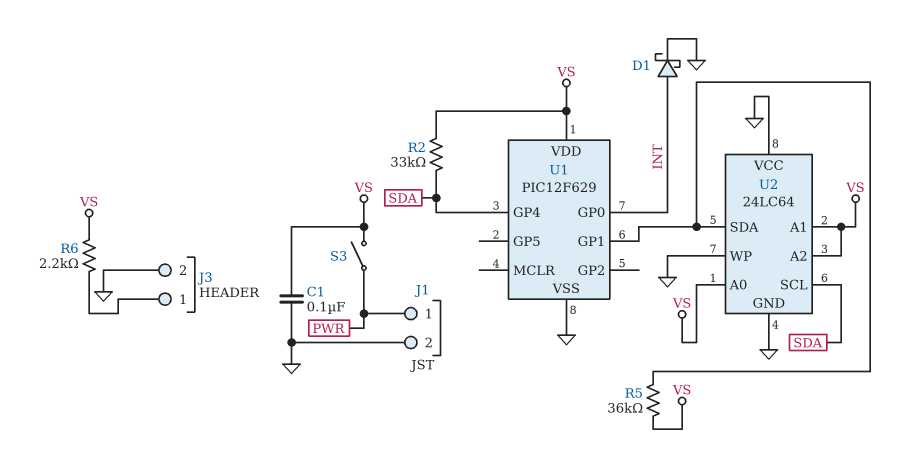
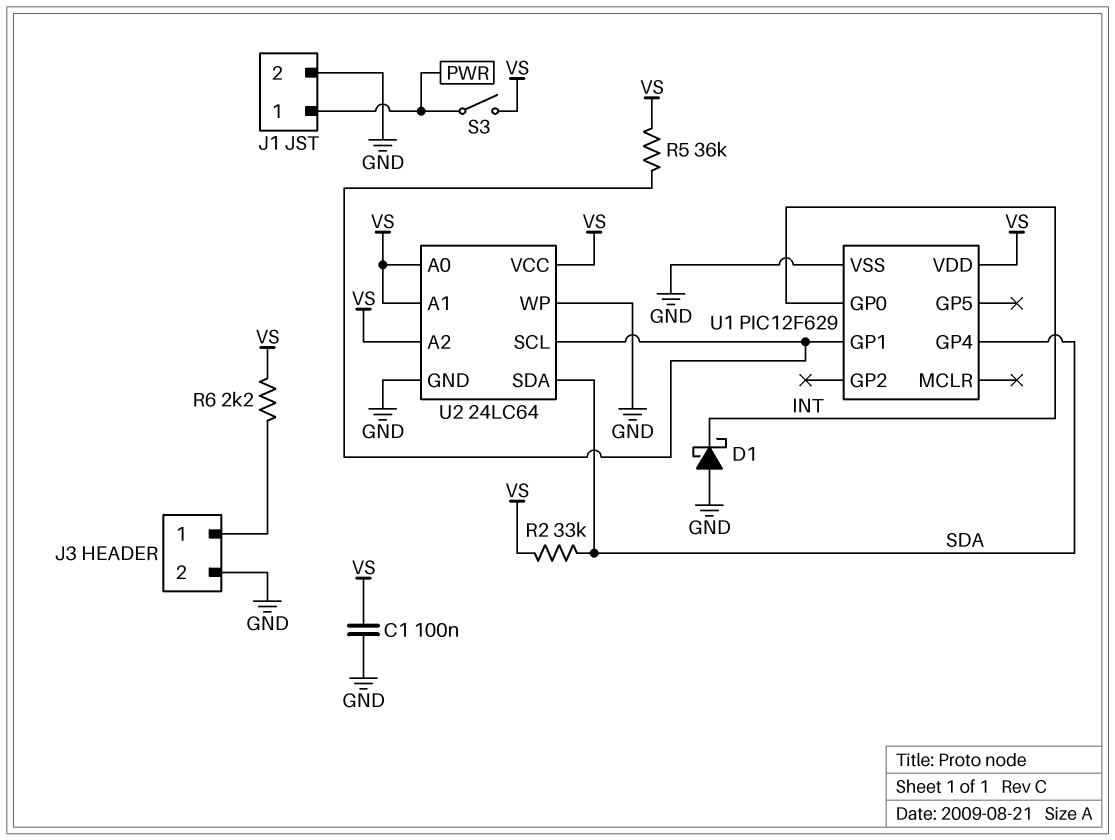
D1: schottky (A INT, K GND) -> schottky (A GND, K INT)
U2 pin SCL: SDA -> U1/GP1
U2 pin SDA: U1/GP1 -> SDA
U2 pin VCC: GND -> VS

